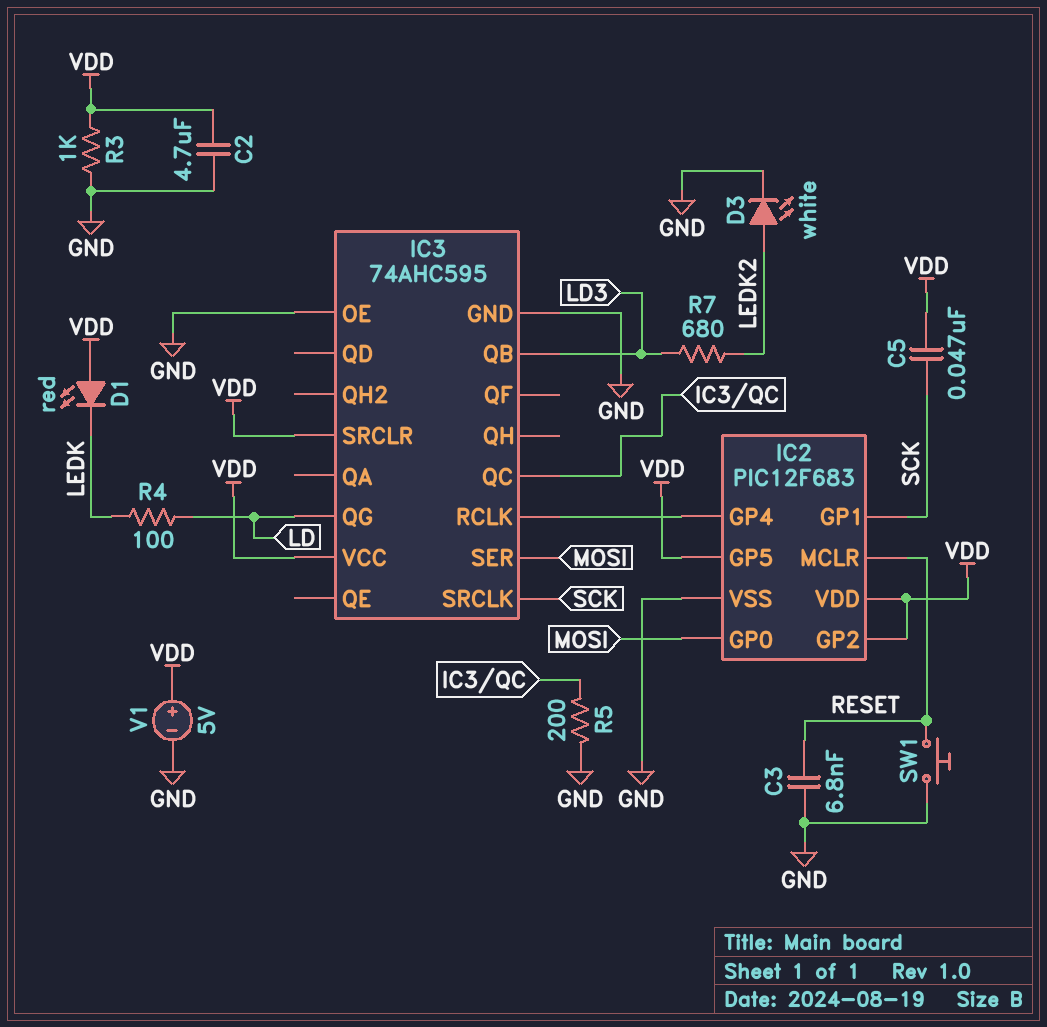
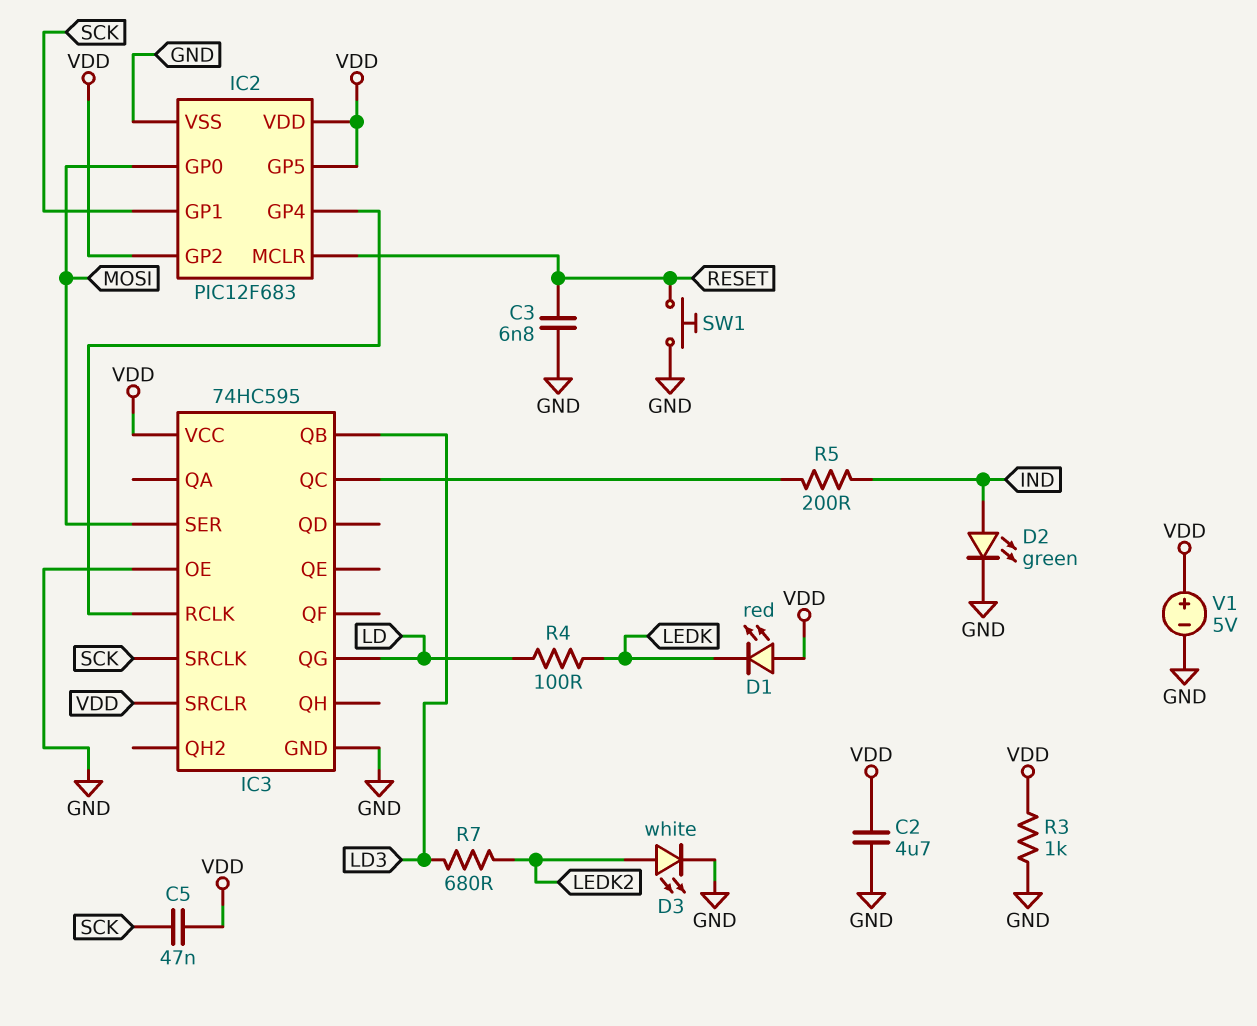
D2: none -> LED green (A IND, K GND)
IC3: 74AHC595 -> 74HC595
R5: 200 (GND, IC3/QC) -> 200 (IC3/QC, IND)

